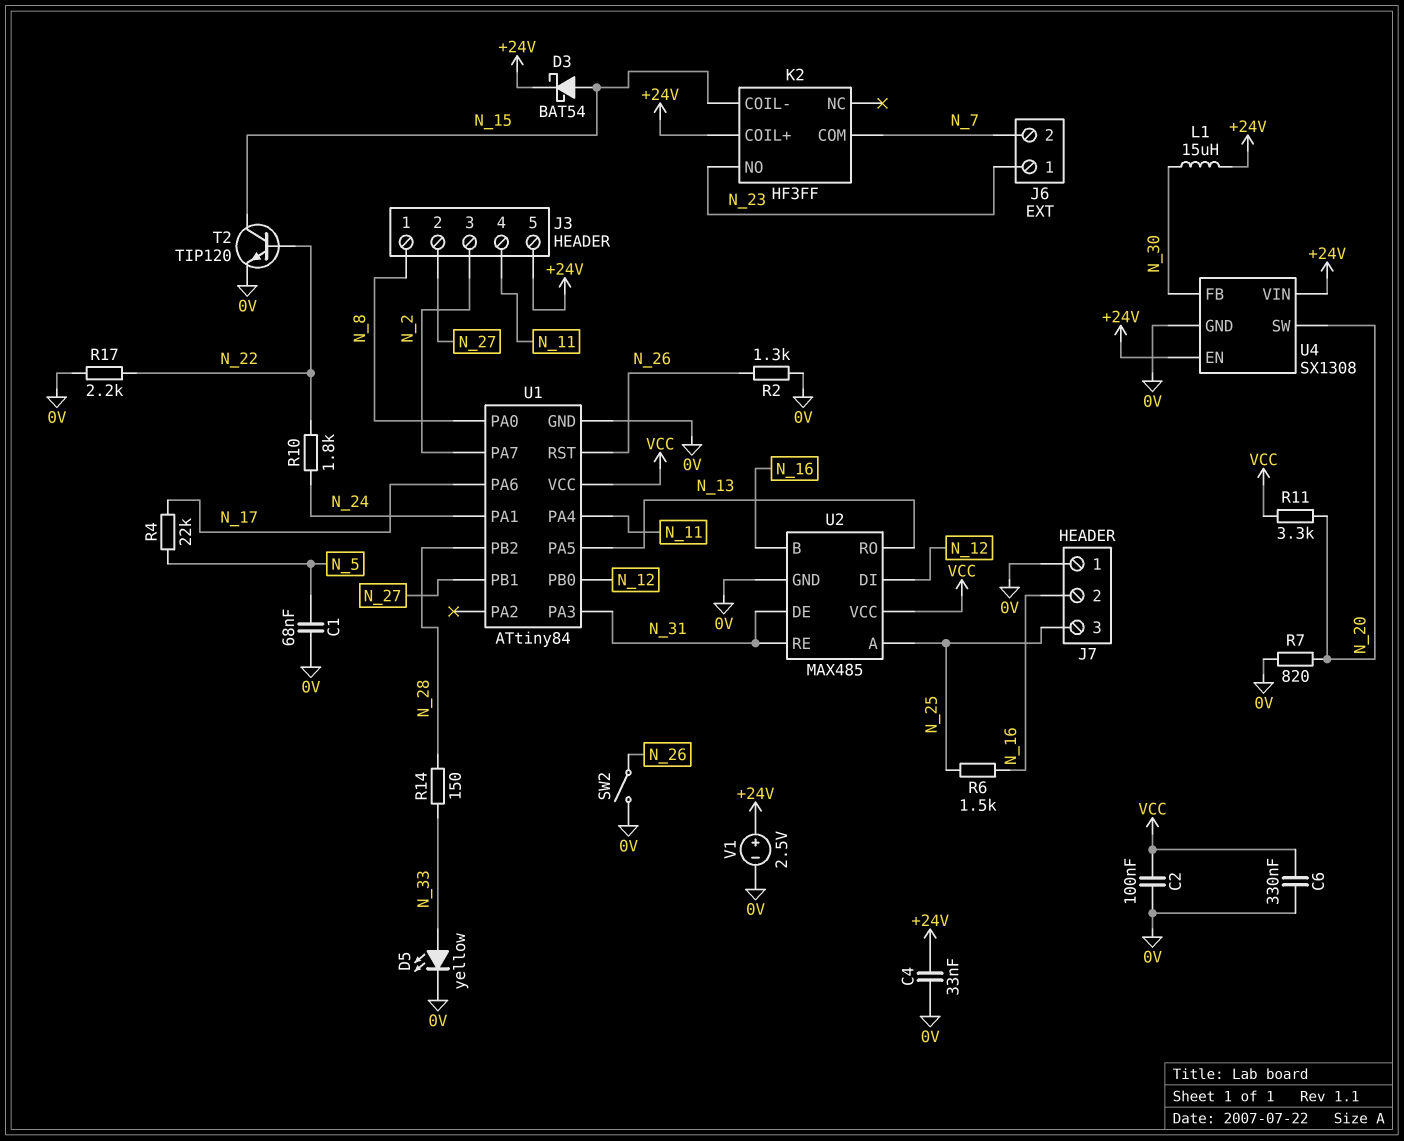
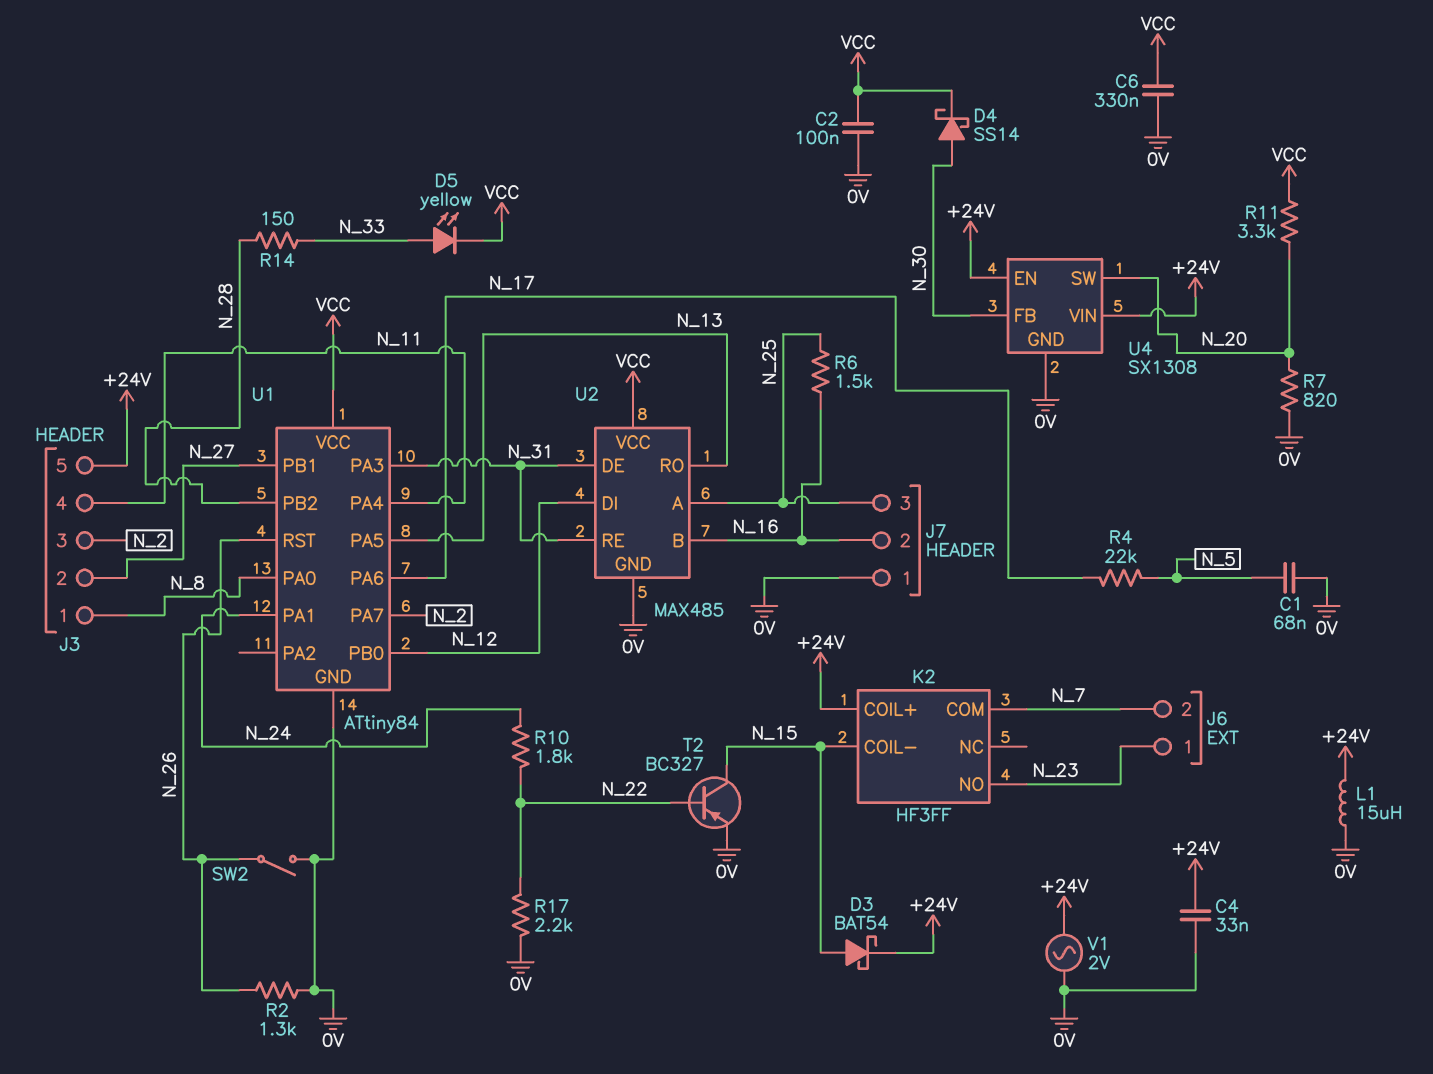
D4: none -> schottky SS14 (A N_30, K VCC)
D5: LED yellow (A N_33, K 0V) -> LED yellow (A N_33, K VCC)
L1: 15uH (+24V, N_30) -> 15uH (+24V, 0V)
T2: NPN TIP120 (B N_22, C N_15, E 0V) -> PNP BC327 (B N_22, C N_15, E 0V)
V1: 2.5V (plus +24V, minus 0V) -> AC 2V (+24V, 0V)

